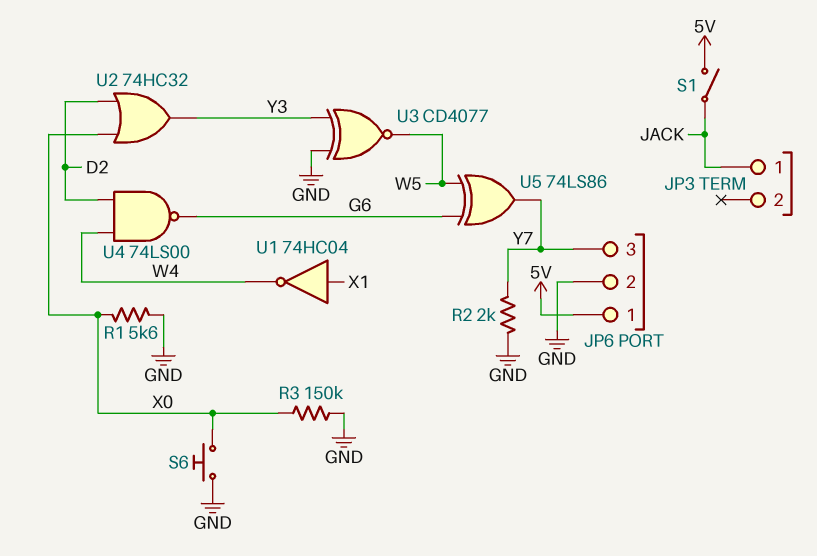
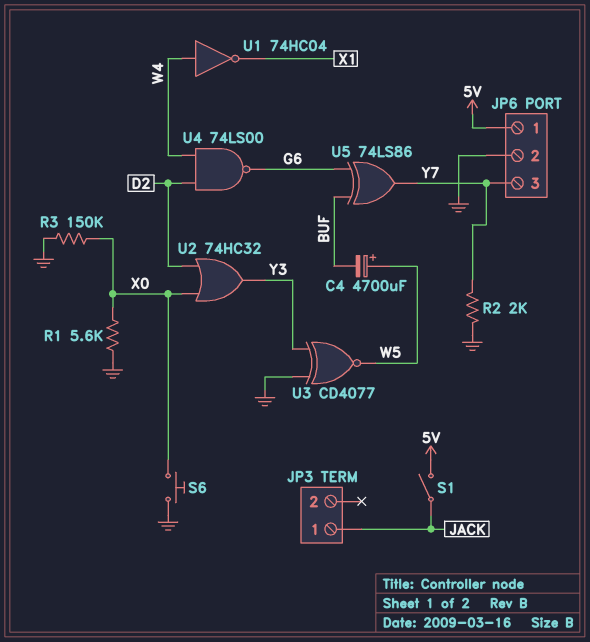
C4: none -> 4700uF (plus W5, minus BUF)
U1: NOT 74HC04 (in X1, out W4) -> NOT 74HC04 (in W4, out X1)
U5: XOR 74LS86 (in G6, in W5, out Y7) -> XOR 74LS86 (in BUF, in G6, out Y7)

